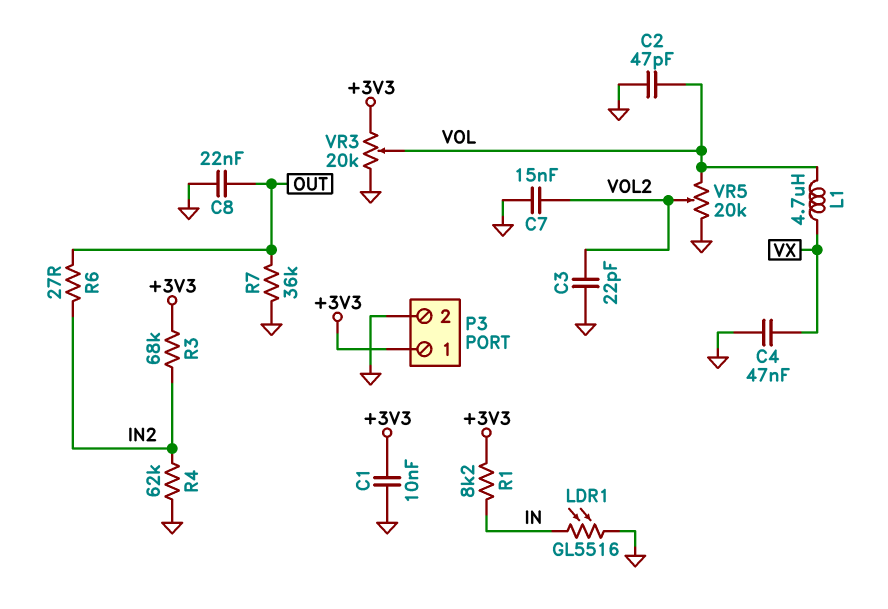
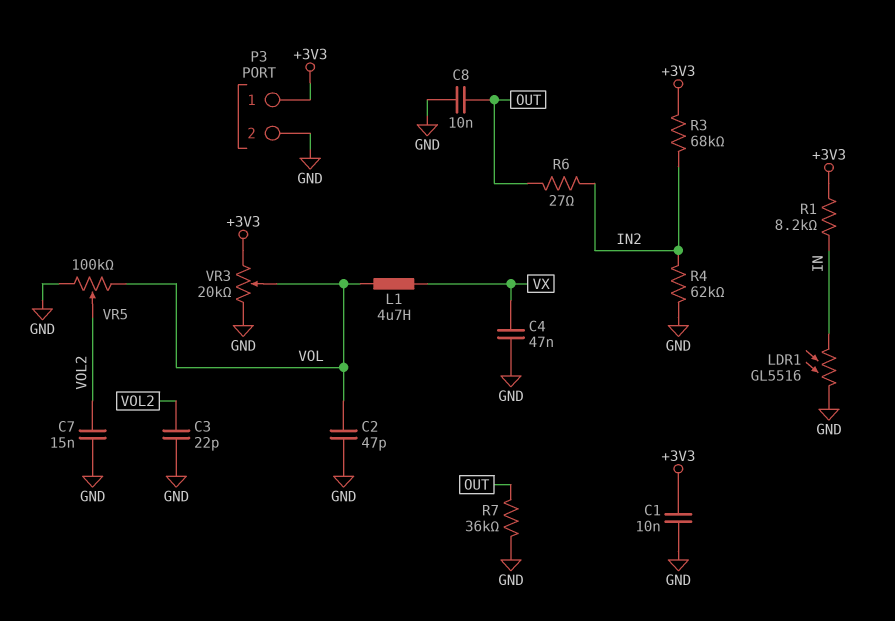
C8: 22nF (GND, OUT) -> 10nF (GND, OUT)
VR5: 20k (GND, VOL, wiper VOL2) -> 100k (GND, VOL, wiper VOL2)

